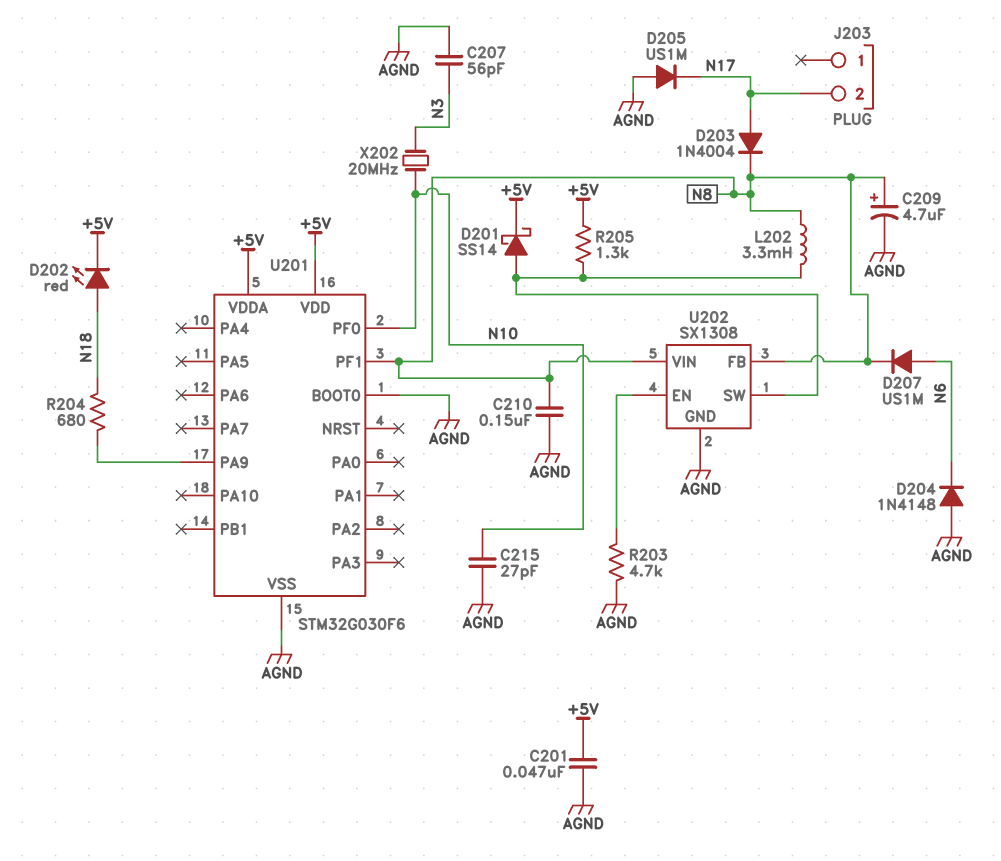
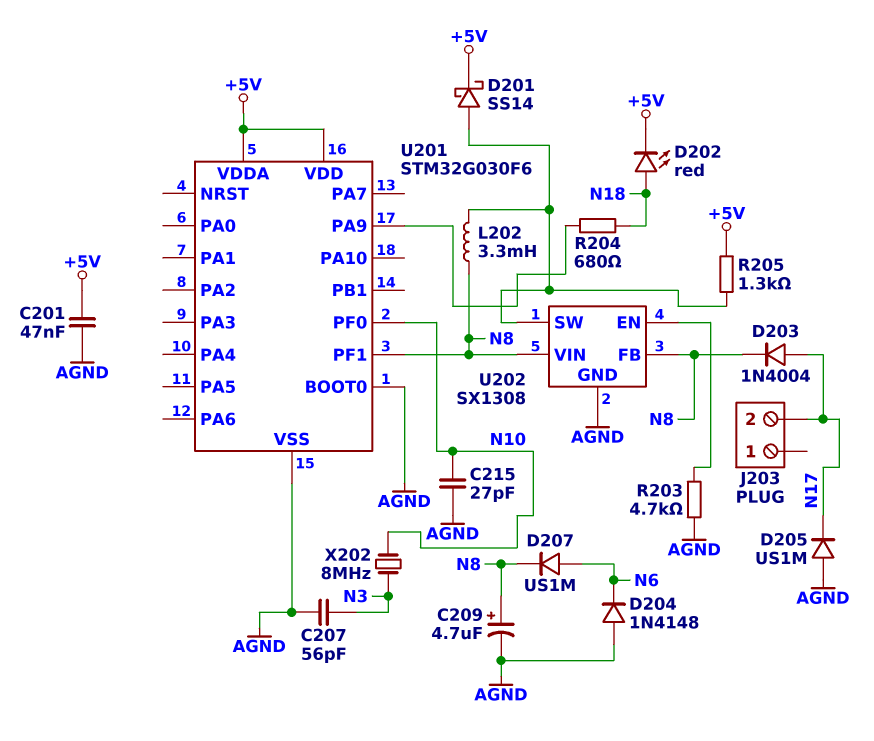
C210: 150nF (AGND, N8) -> none
X202: 20MHz (N3, N10) -> 8MHz (N3, N10)

